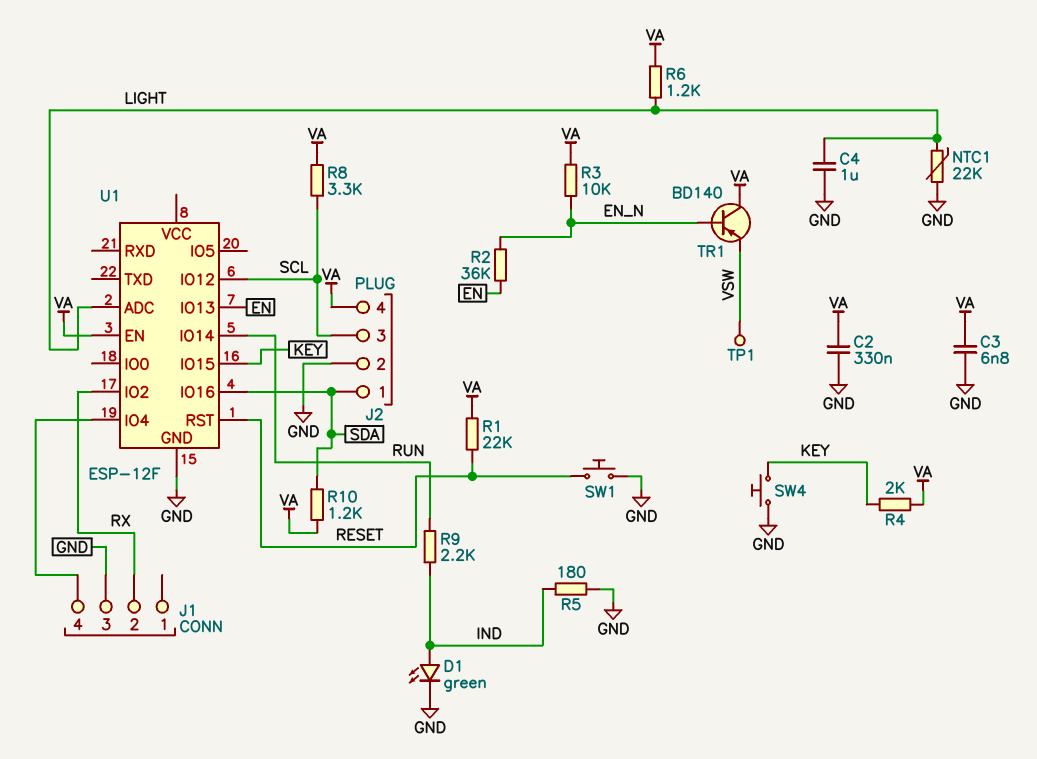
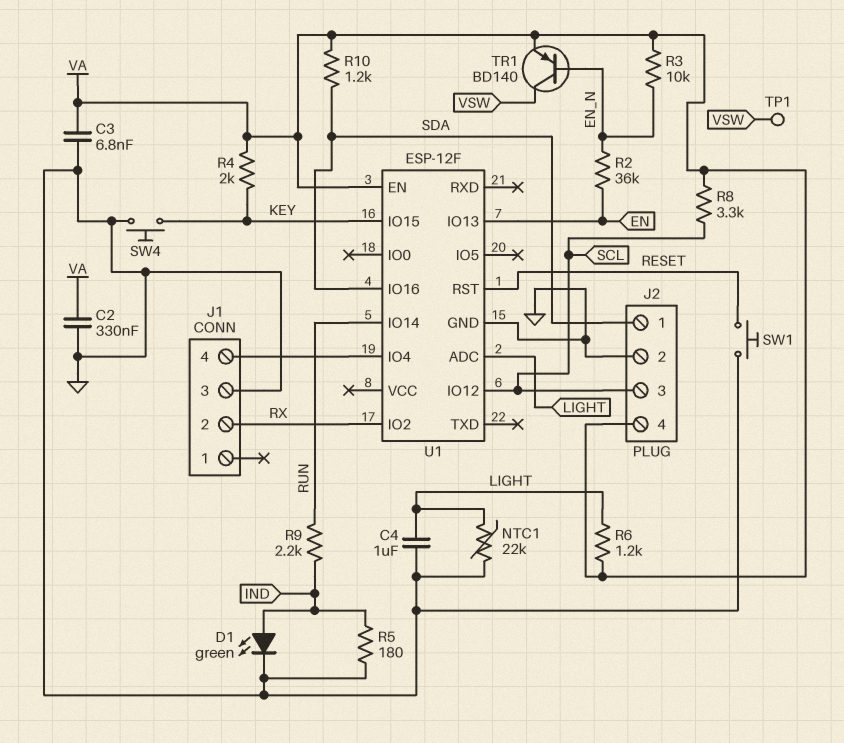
R1: 22k (RESET, VA) -> none
TR1: PNP BD140 (B EN_N, C VA, E VSW) -> PNP BD140 (B EN_N, C VSW, E VA)

